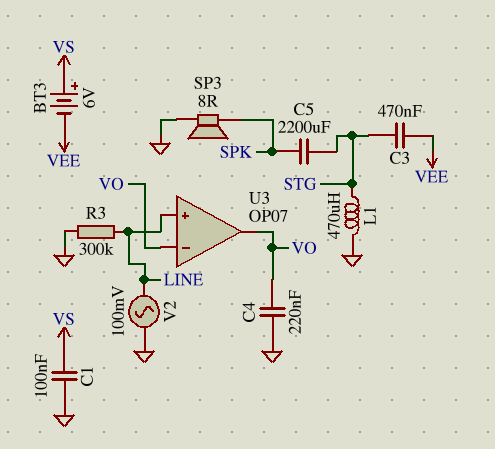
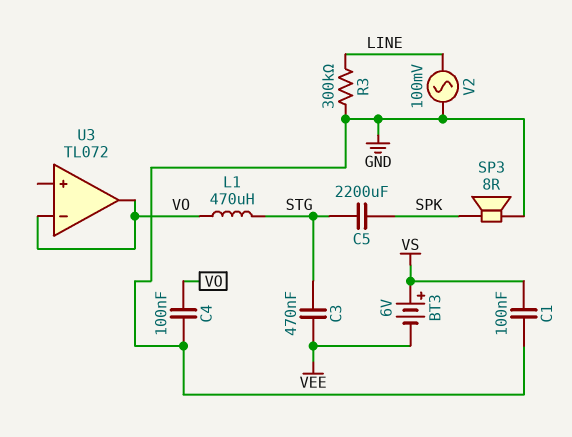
C4: 220nF (GND, VO) -> 100nF (GND, VO)
L1: 470uH (GND, STG) -> 470uH (STG, VO)
U3: OP07 -> TL072
U3 pin in+: LINE -> none

